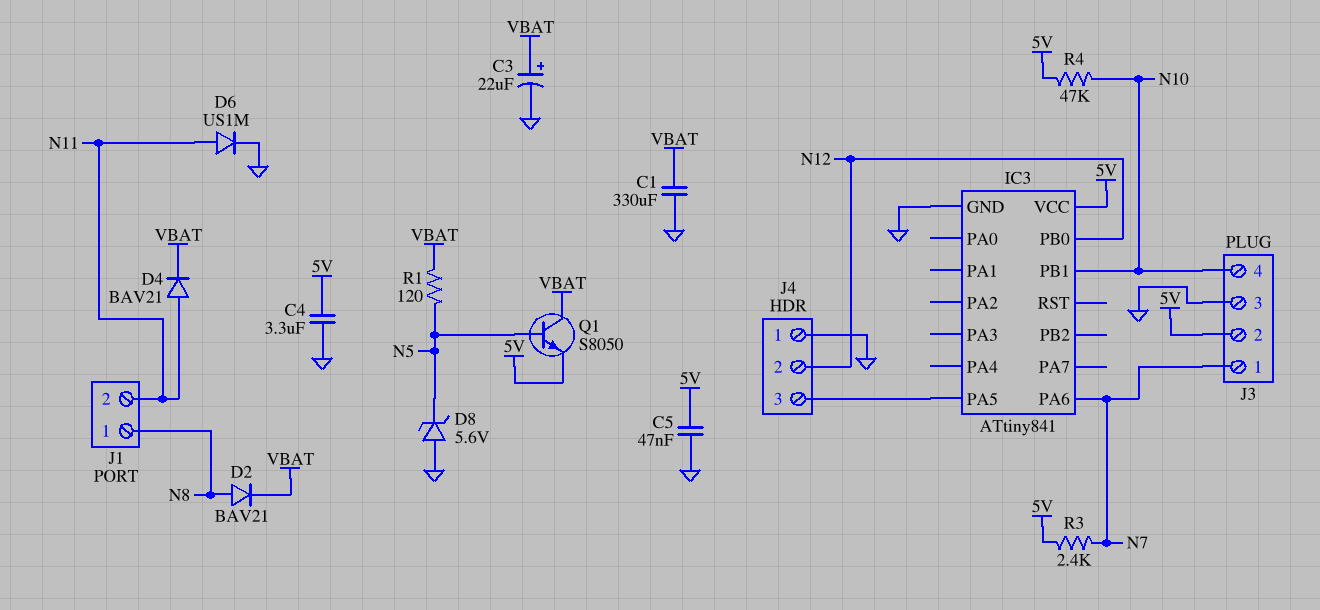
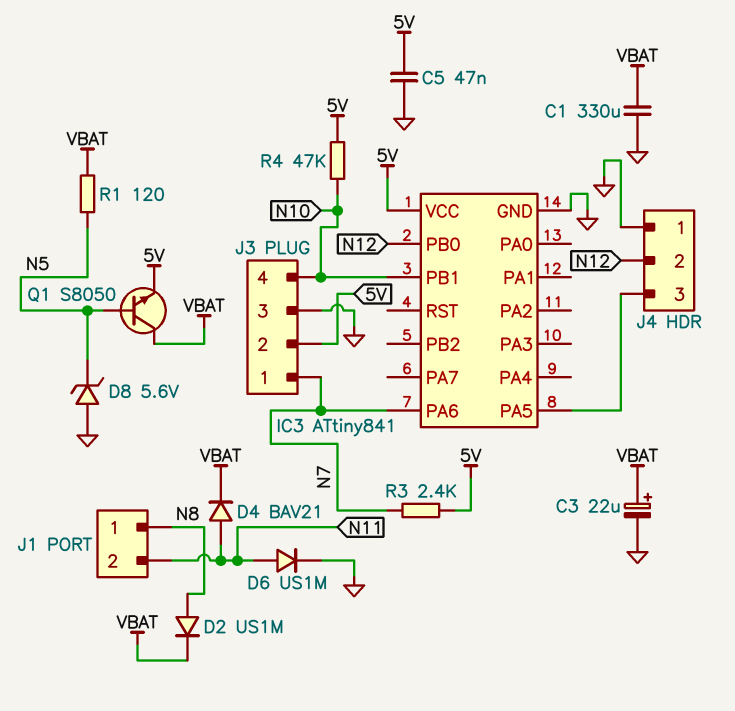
C4: 3.3uF (5V, GND) -> none
D2: diode BAV21 (A N8, K VBAT) -> diode US1M (A N8, K VBAT)

